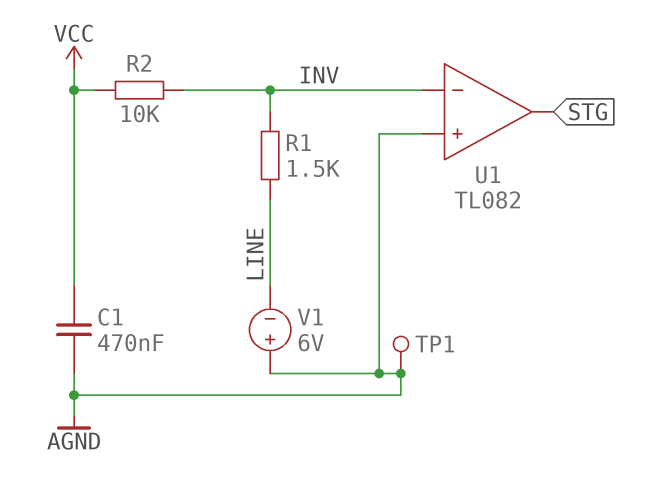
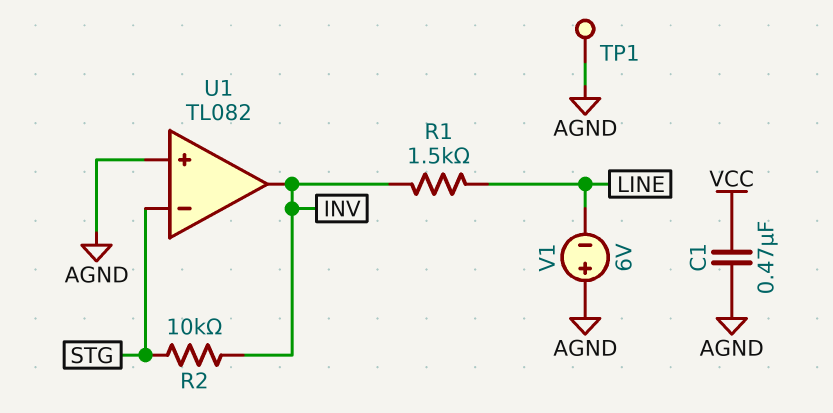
R2: 10k (INV, VCC) -> 10k (INV, STG)
U1 pin in-: INV -> STG
U1 pin out: STG -> INV

